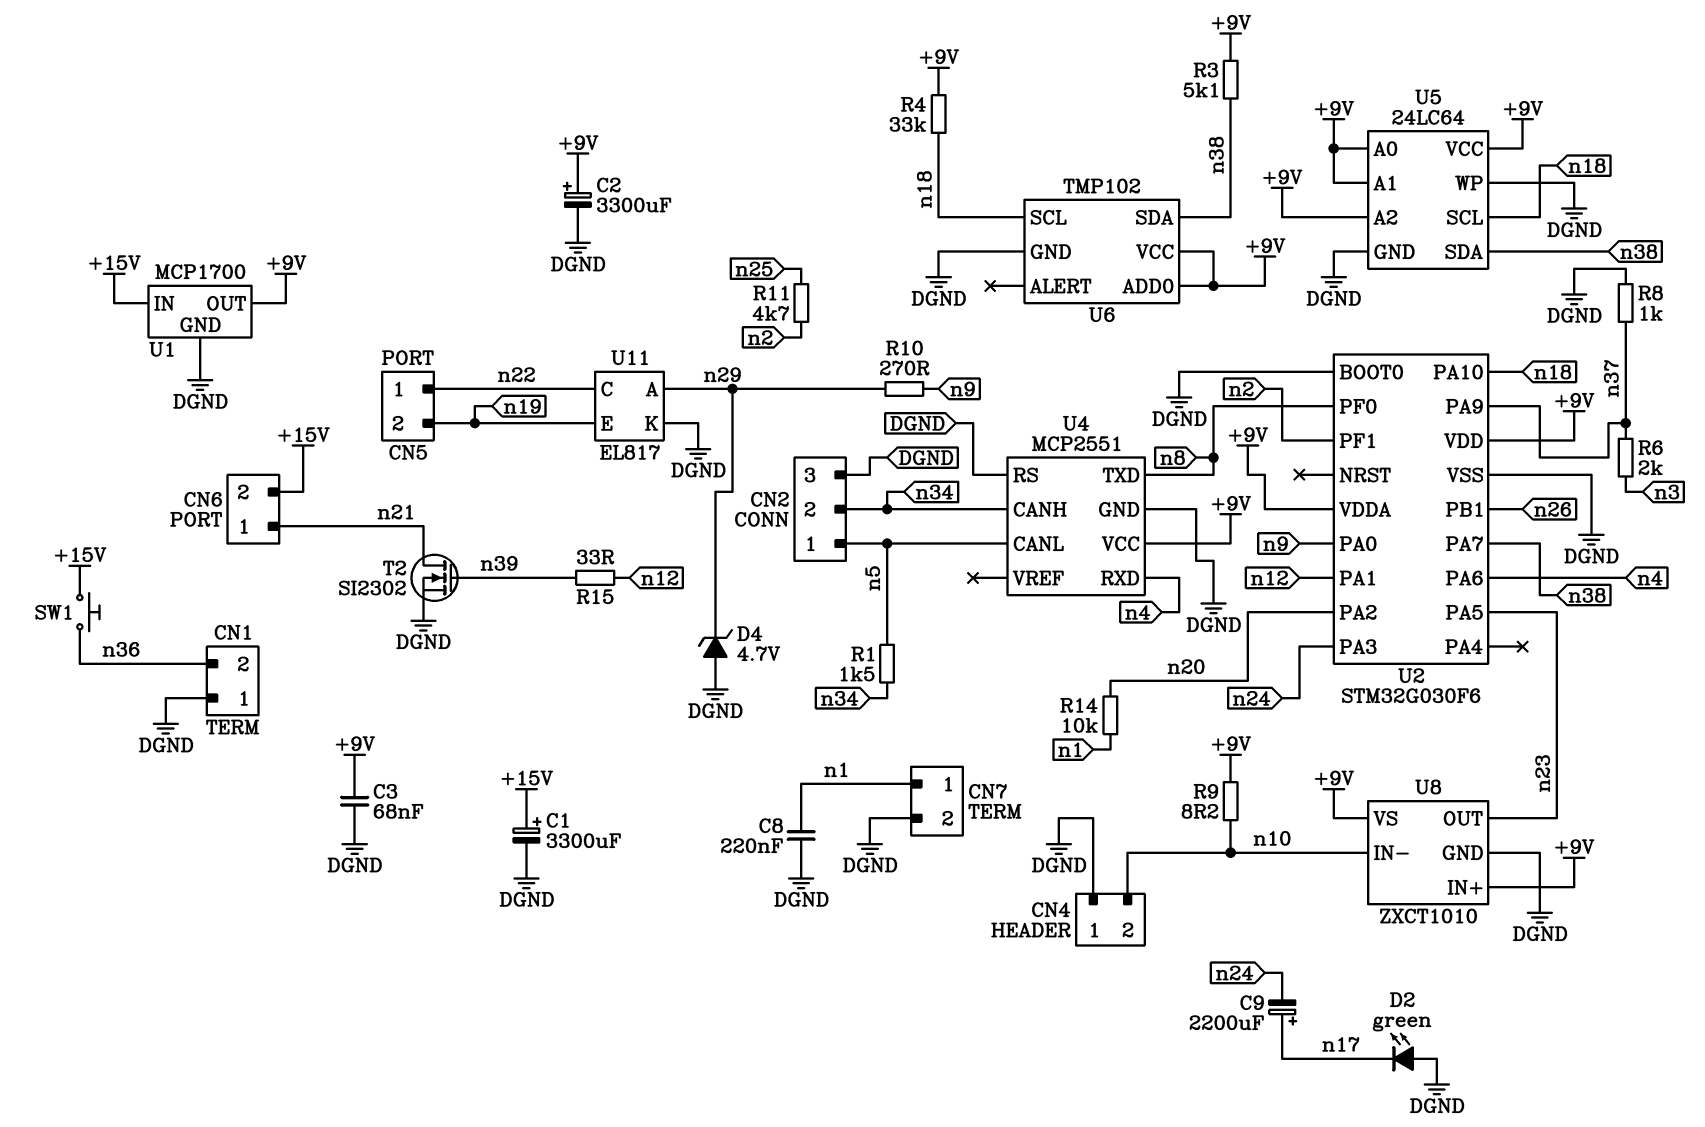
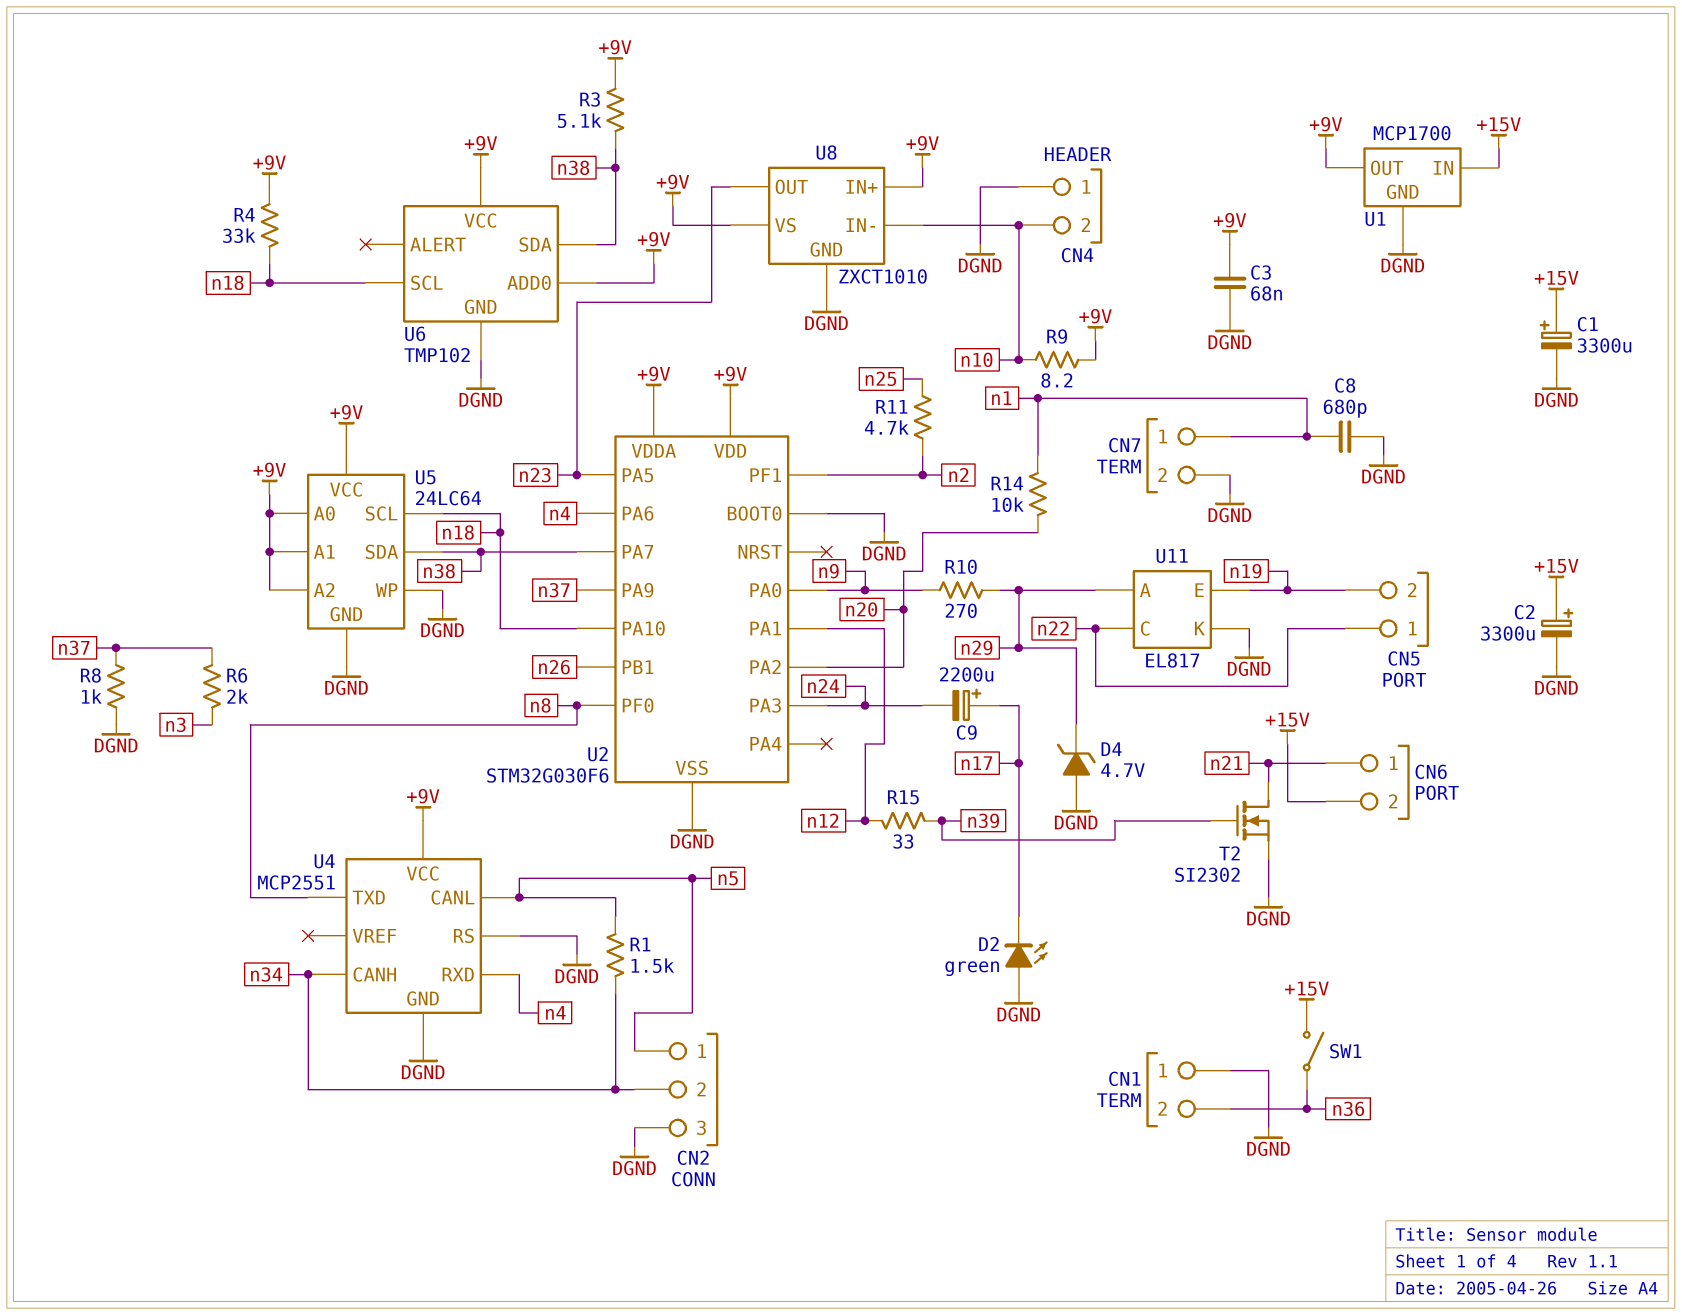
C2: 3300uF (plus +9V, minus DGND) -> 3300uF (plus +15V, minus DGND)
C8: 220nF (DGND, n1) -> 680pF (DGND, n1)
SW1: button (+15V, n36) -> switch (+15V, n36)

